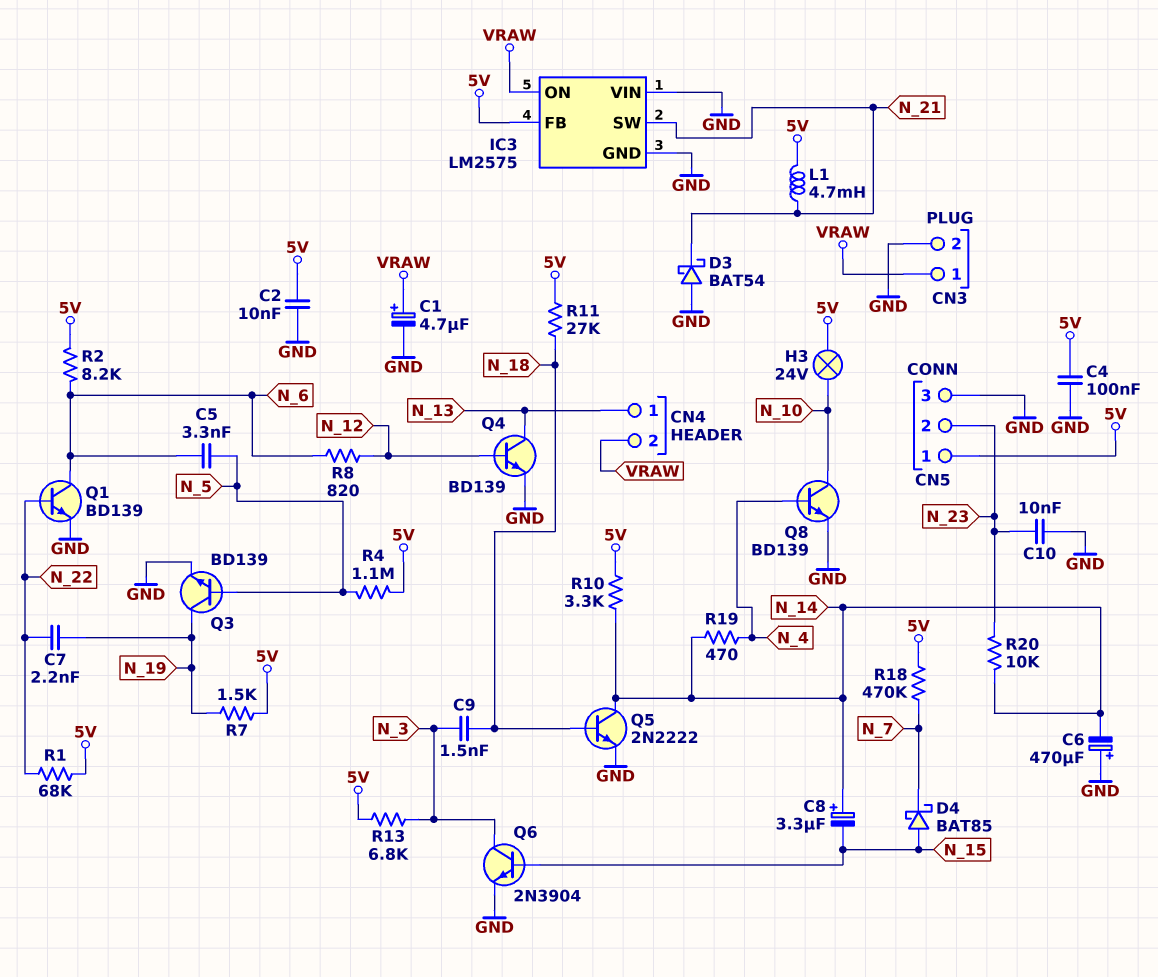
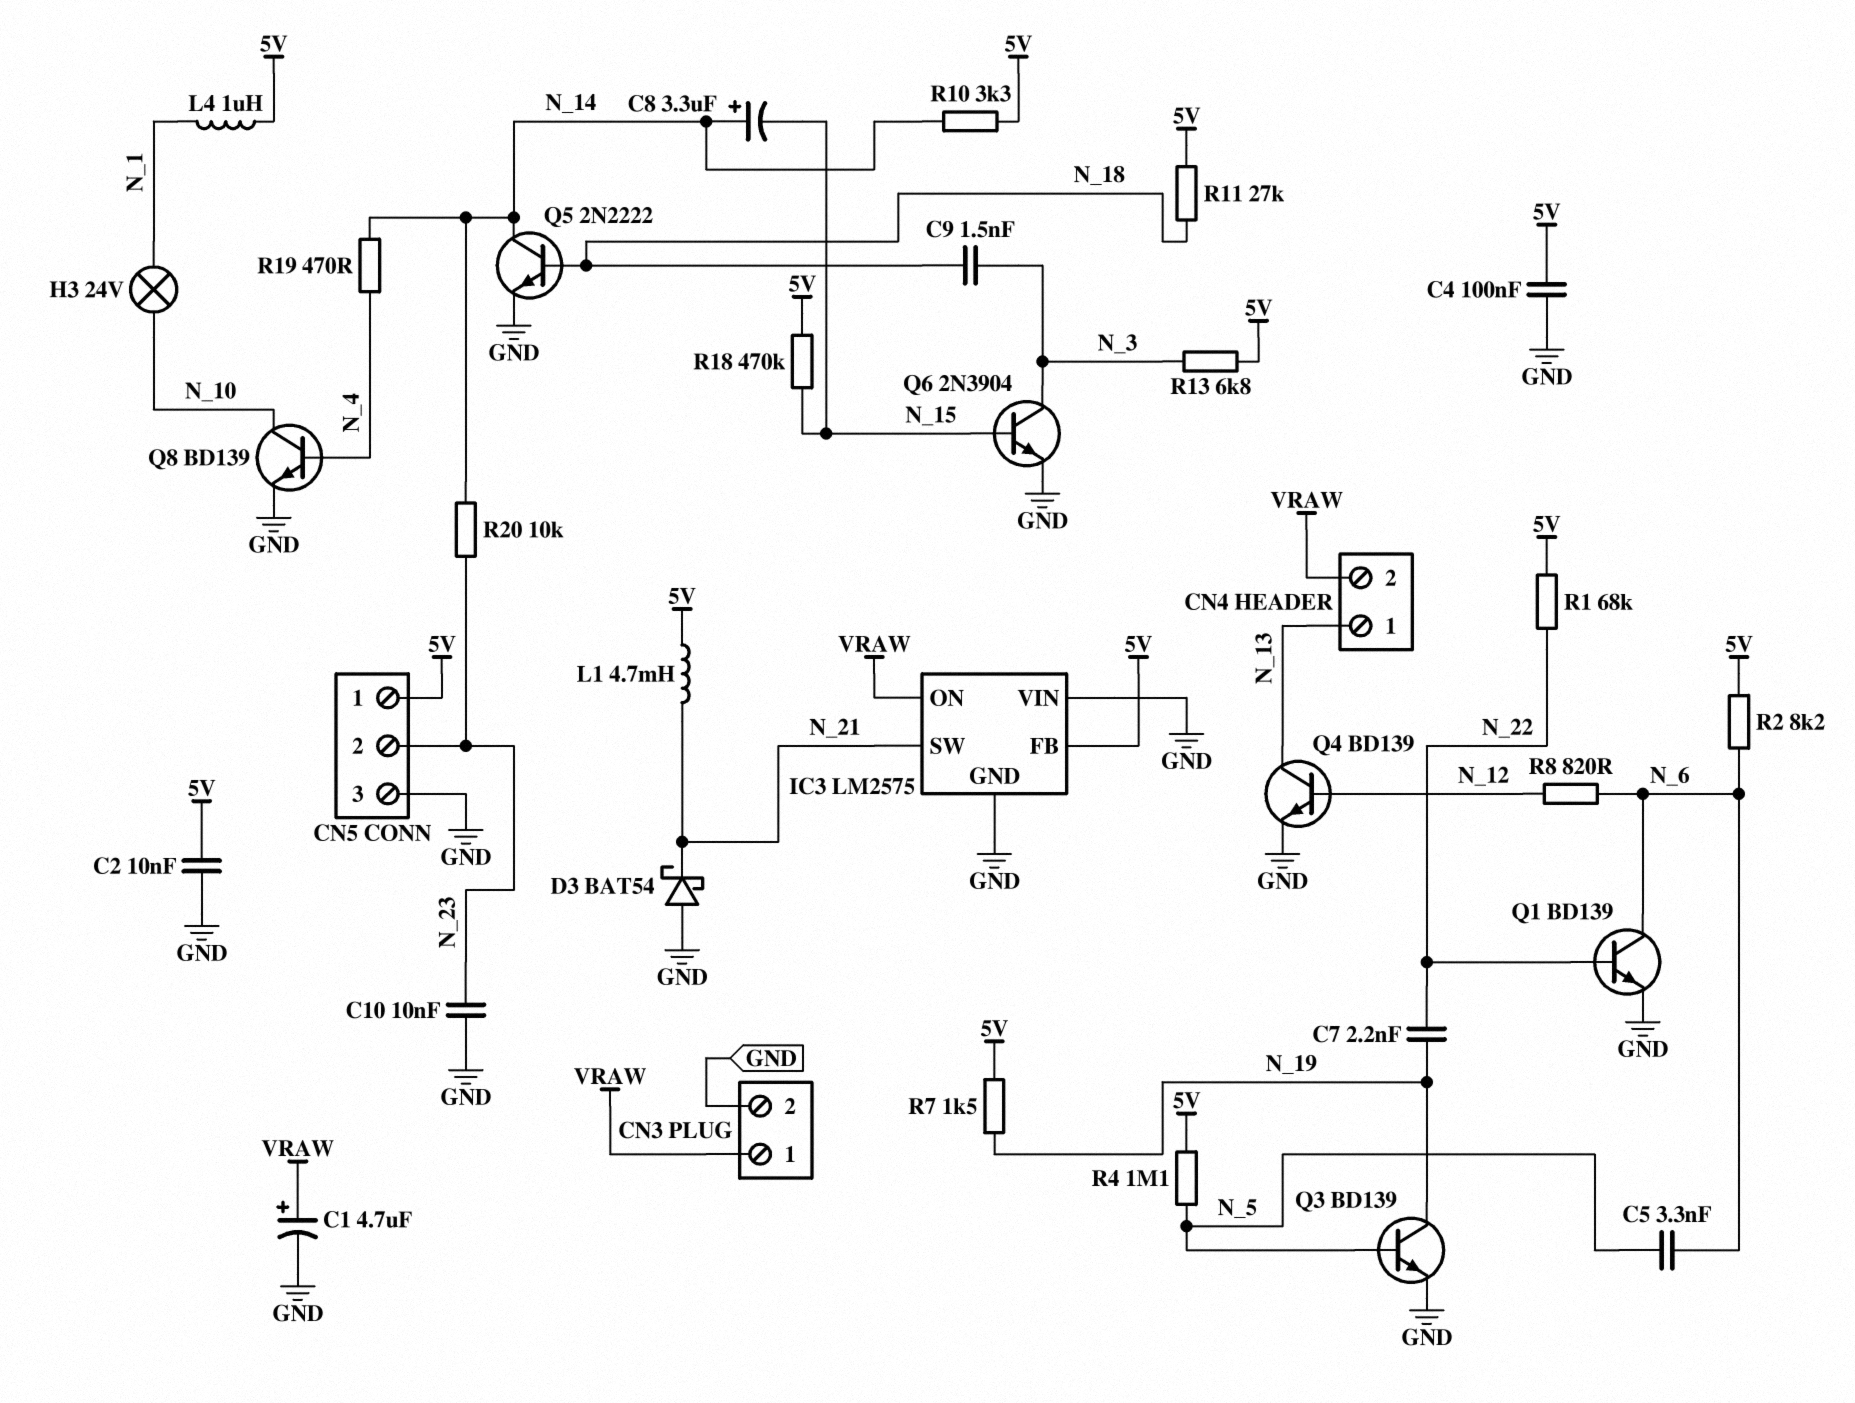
C6: 470uF (plus GND, minus N_14) -> none
D4: schottky BAT85 (A N_15, K N_7) -> none
H3: lamp 24V (5V, N_10) -> lamp 24V (N_1, N_10)
L4: none -> 1uH (5V, N_1)
R18: 470k (5V, N_7) -> 470k (5V, N_15)

